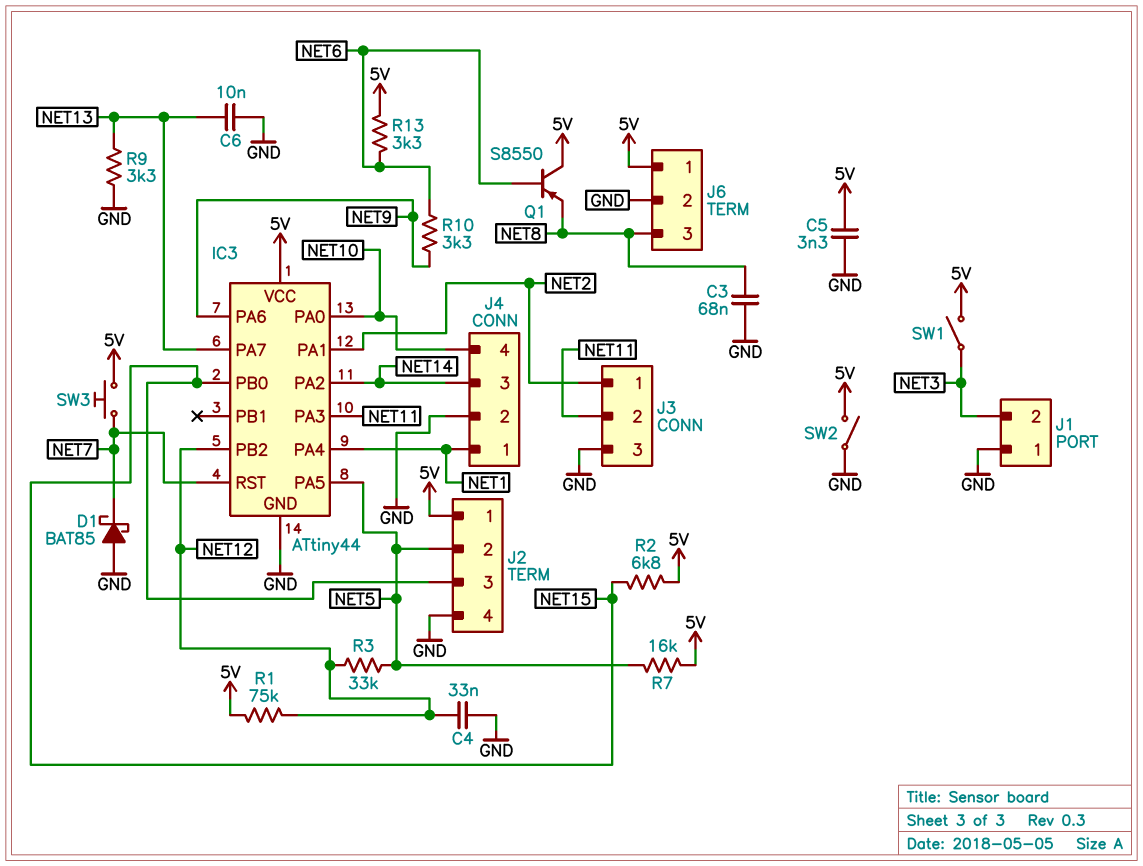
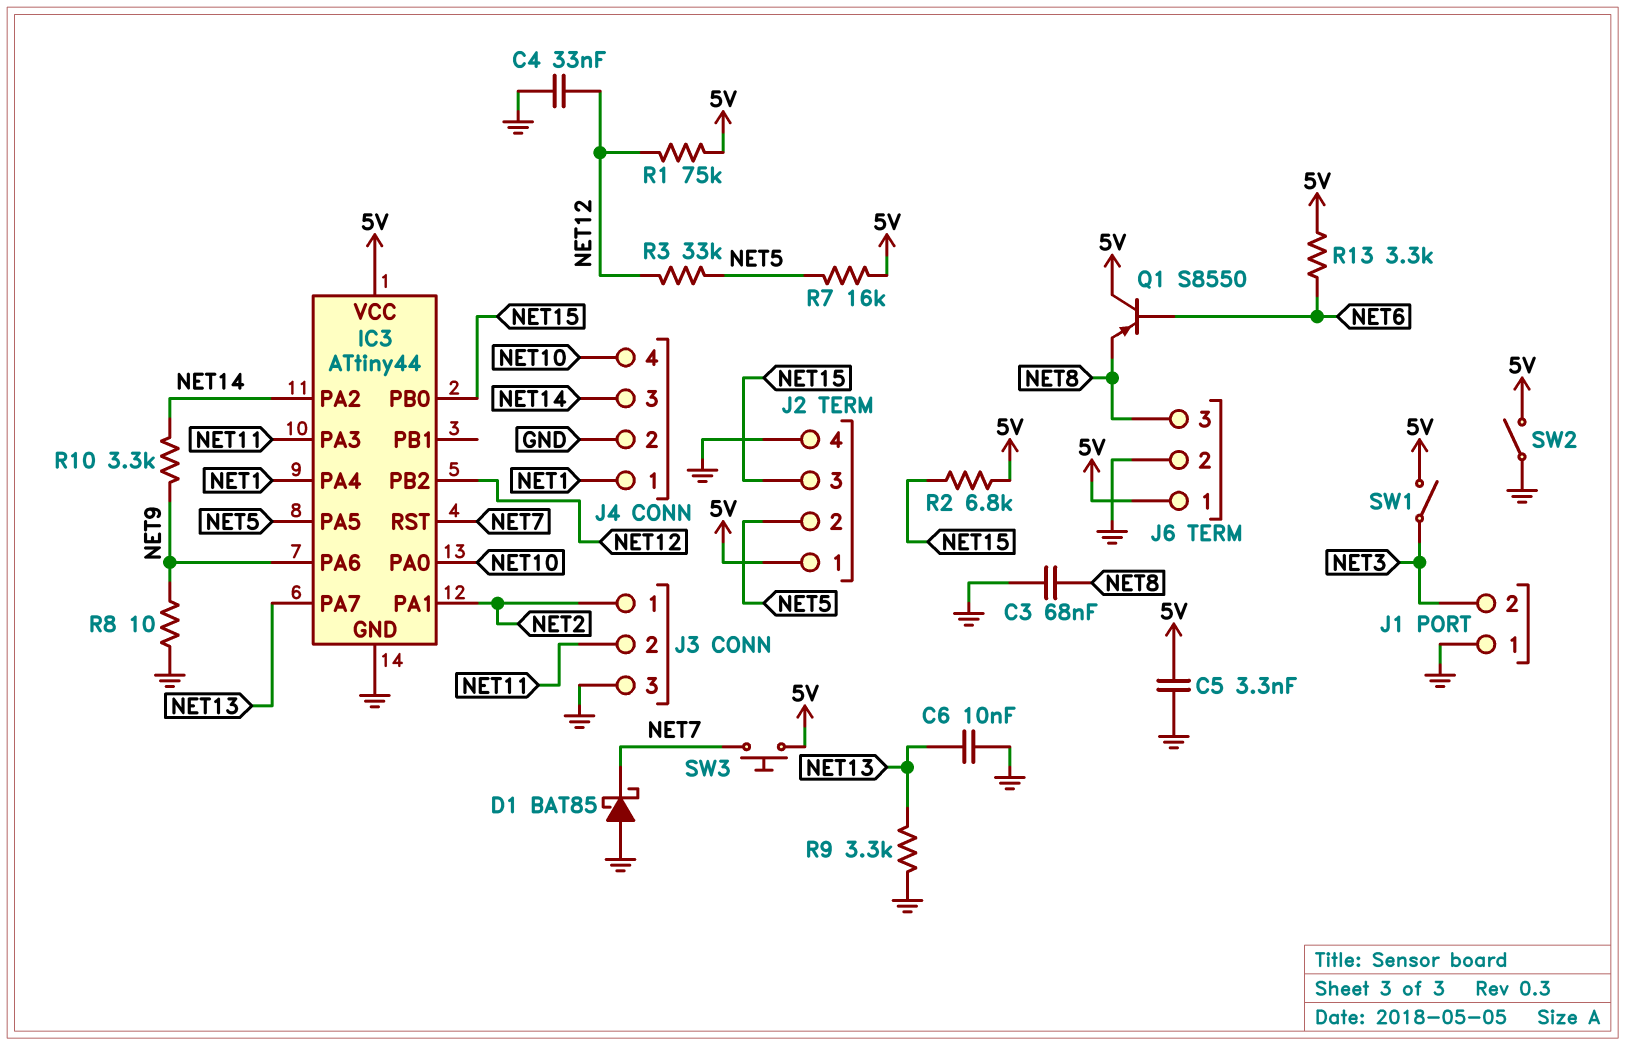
R8: none -> 10 (GND, NET9)
R10: 3.3k (NET6, NET9) -> 3.3k (NET9, NET14)

